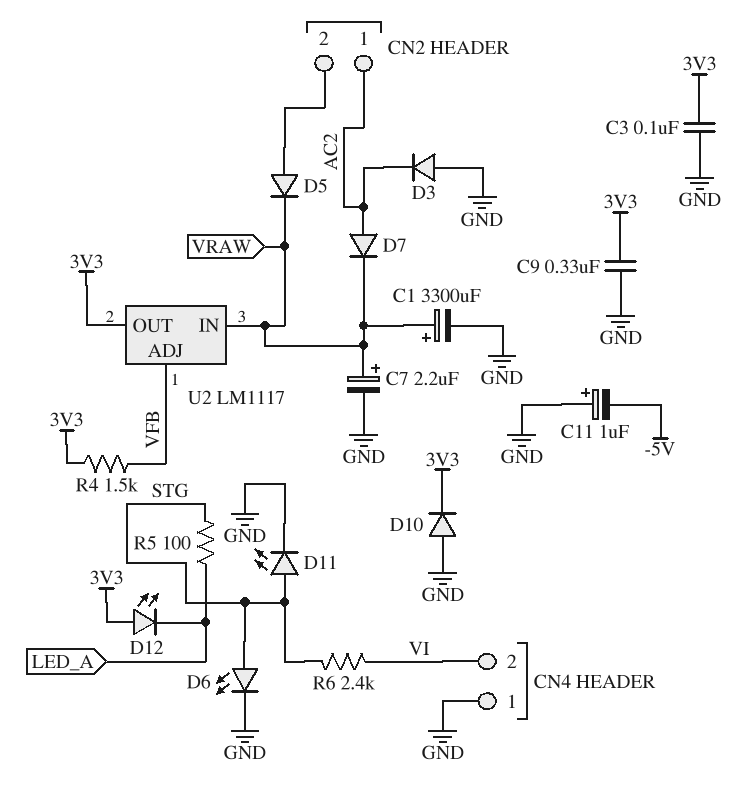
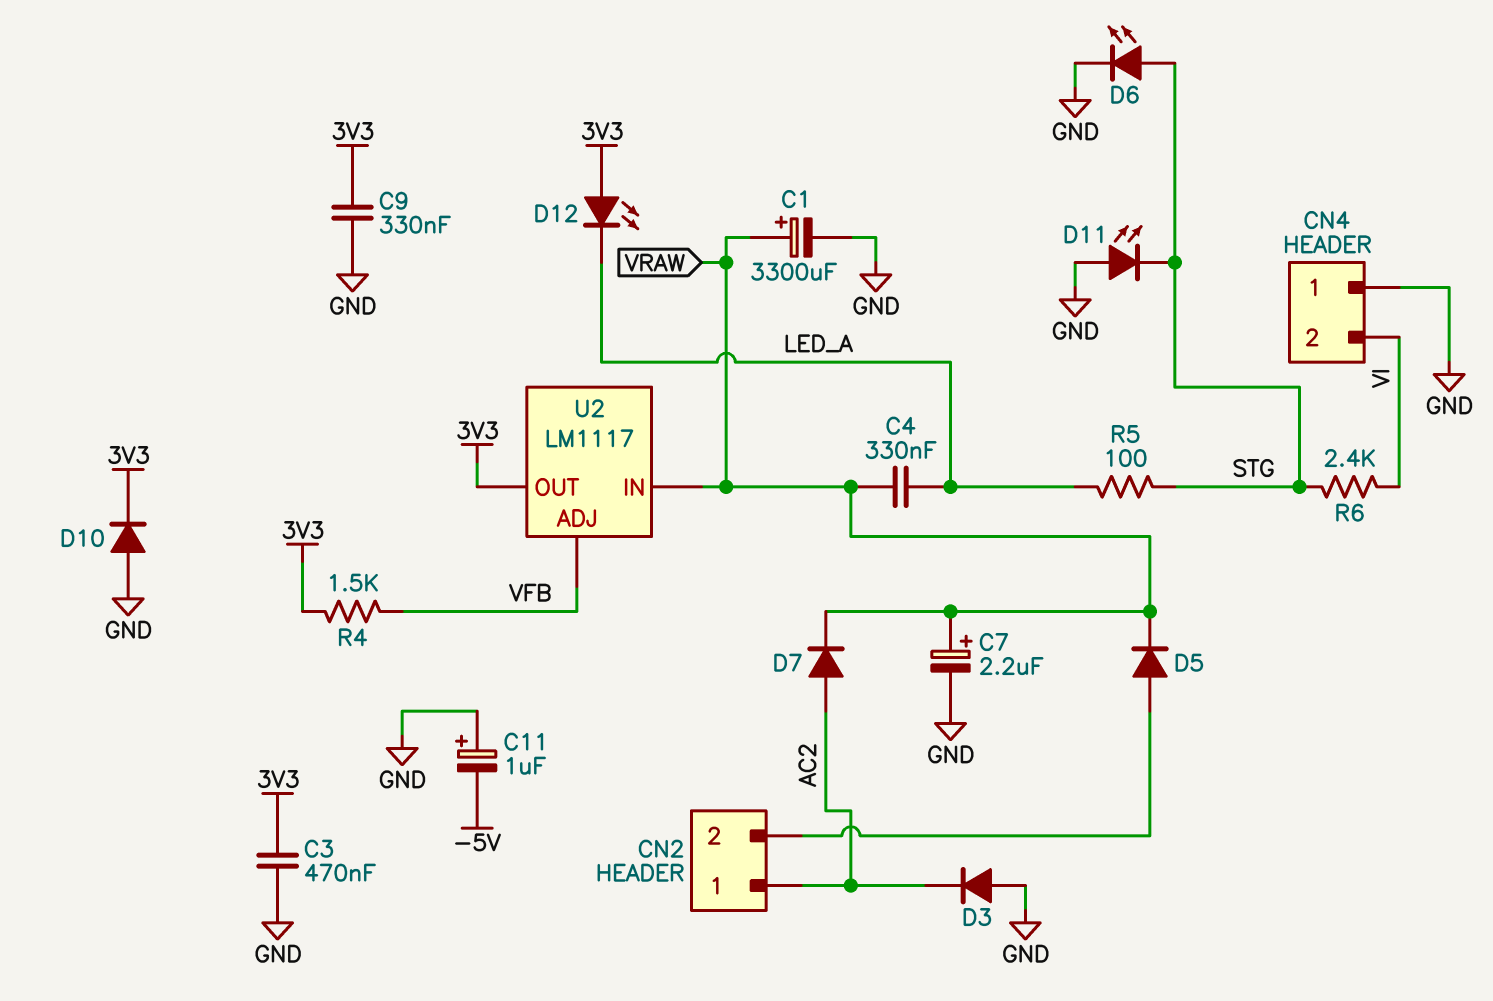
C3: 100nF (3V3, GND) -> 470nF (3V3, GND)
C4: none -> 330nF (LED_A, VRAW)
D11: LED (A STG, K GND) -> LED (A GND, K STG)

